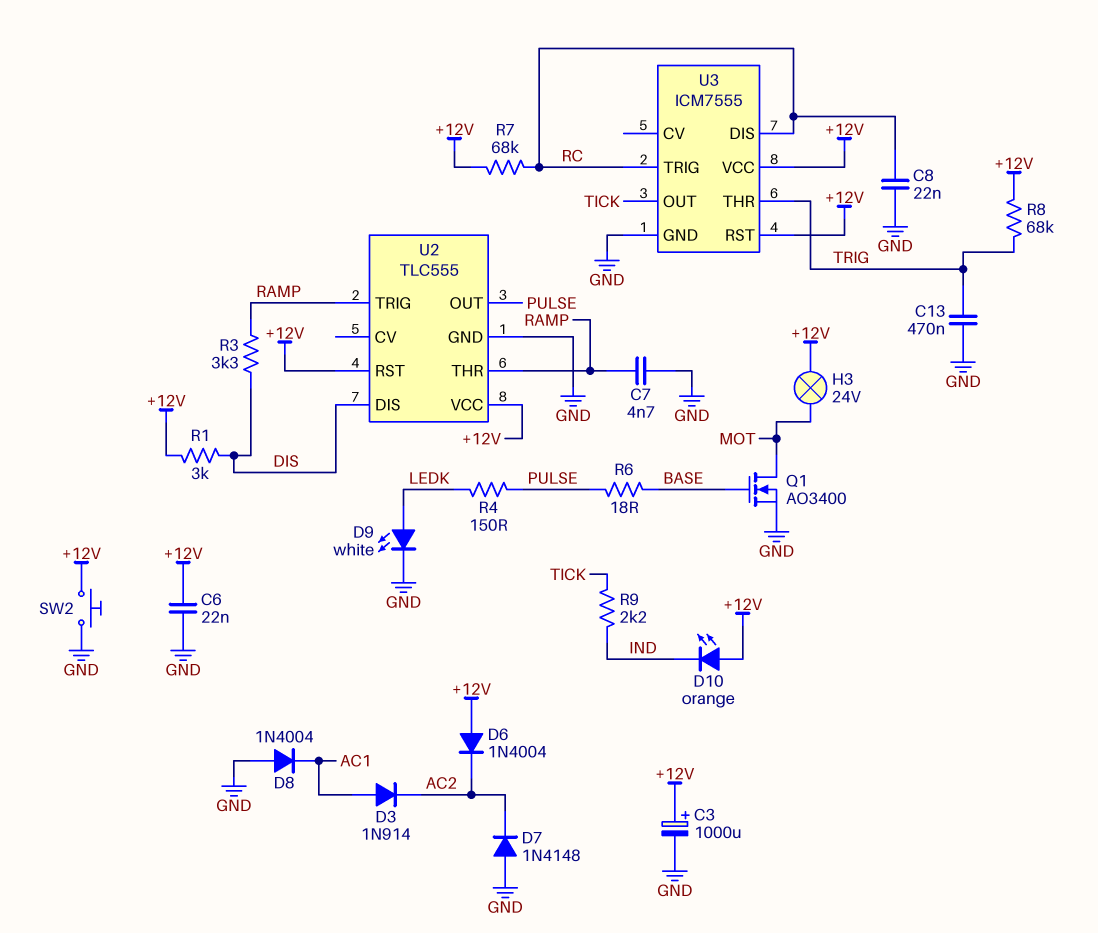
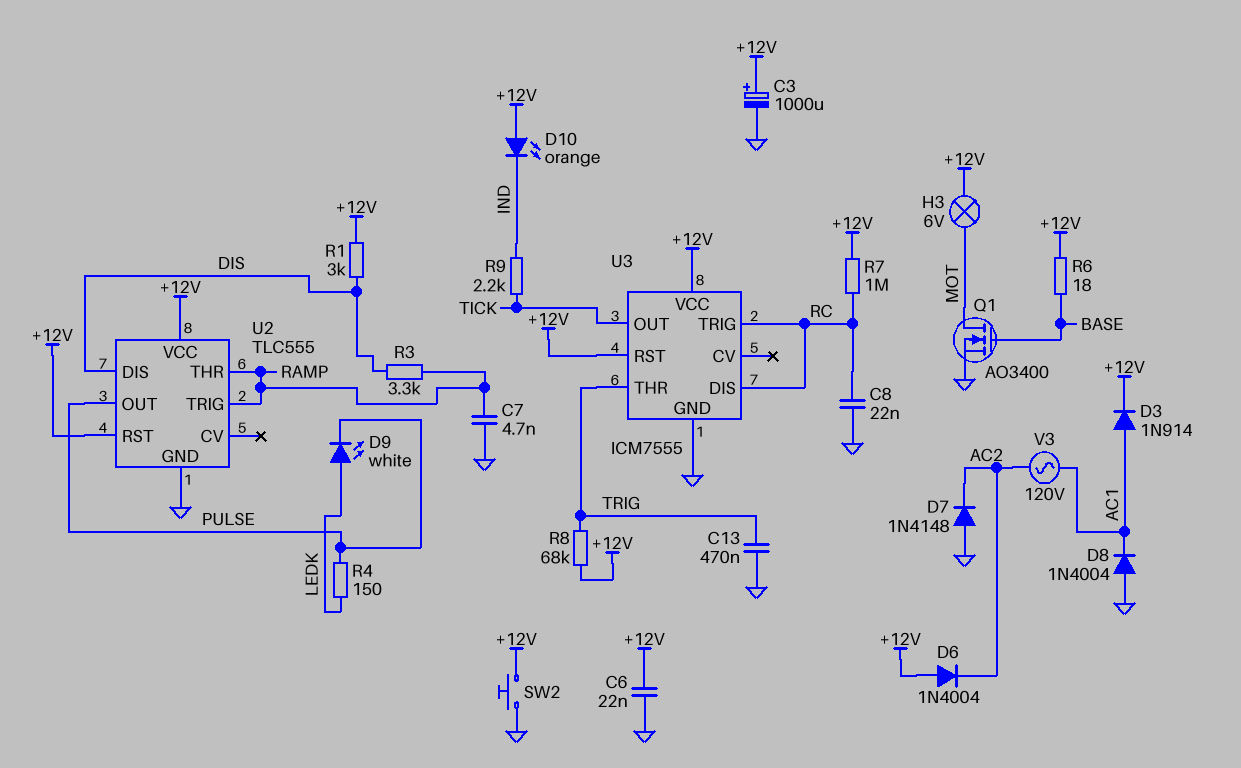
D3: diode 1N914 (A AC1, K AC2) -> diode 1N914 (A AC1, K +12V)
D9: LED white (A LEDK, K GND) -> LED white (A LEDK, K PULSE)
H3: lamp 24V (+12V, MOT) -> lamp 6V (+12V, MOT)
R6: 18 (BASE, PULSE) -> 18 (+12V, BASE)
R7: 68k (+12V, RC) -> 1M (+12V, RC)
V3: none -> AC 120V (AC1, AC2)

